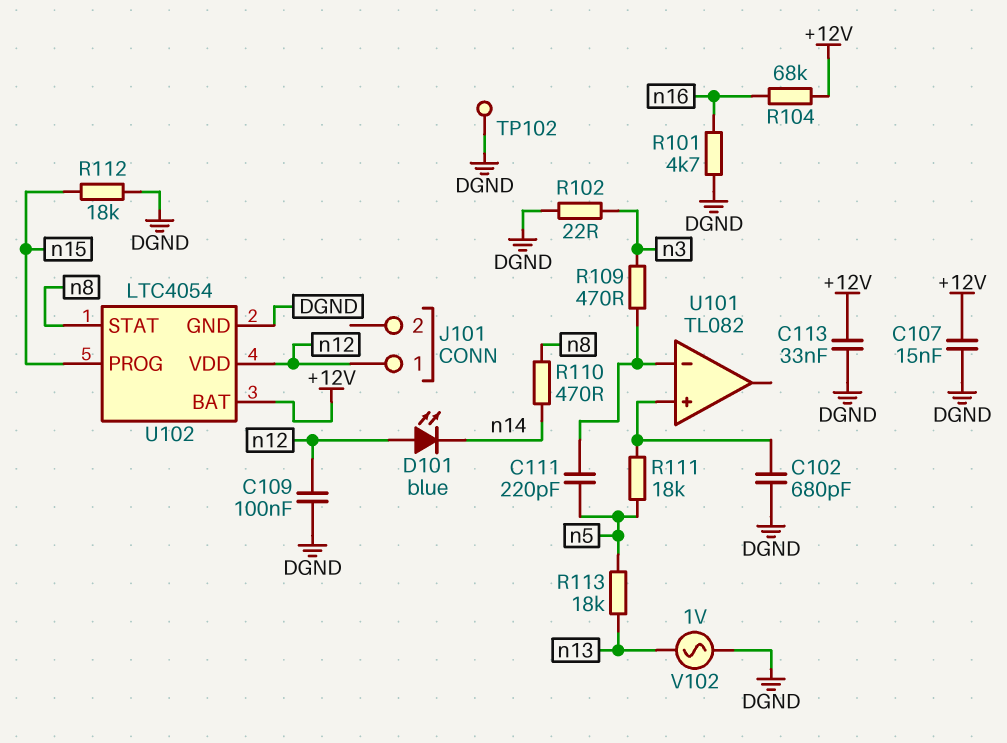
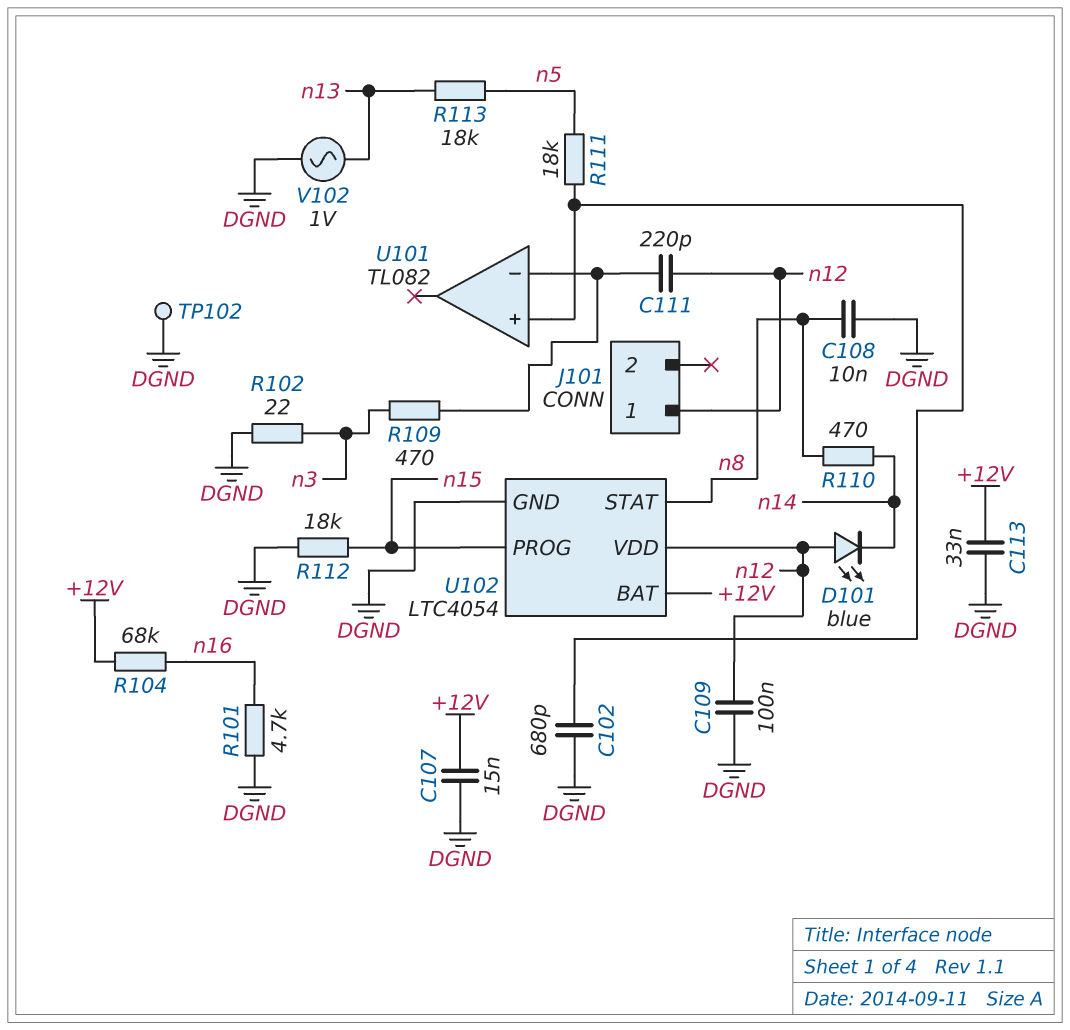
C108: none -> 10nF (DGND, n8)
C111: 220pF (U101/in-, n5) -> 220pF (U101/in-, n12)

